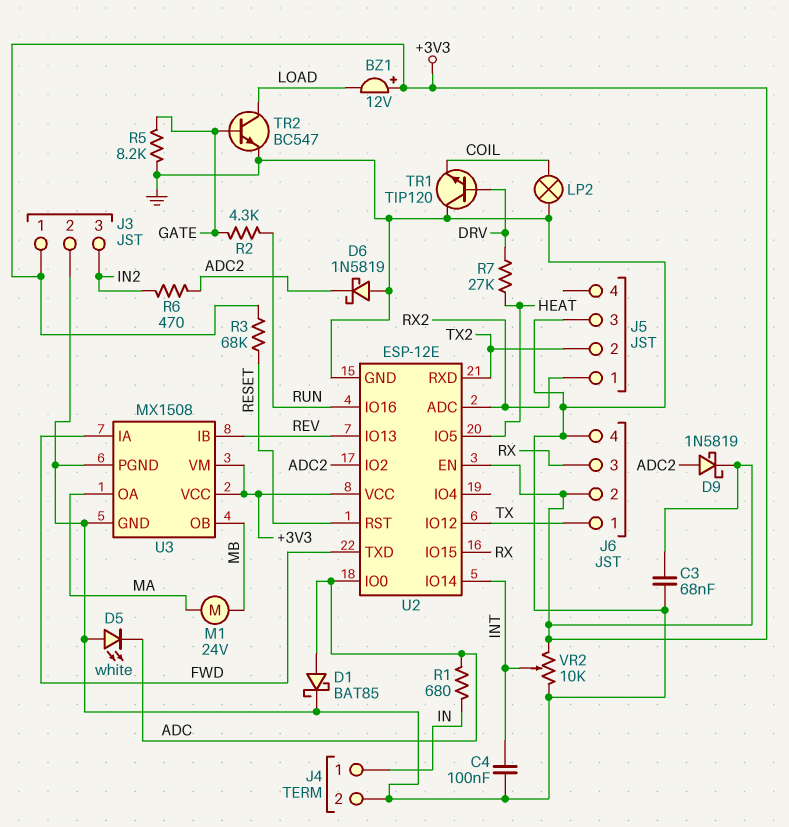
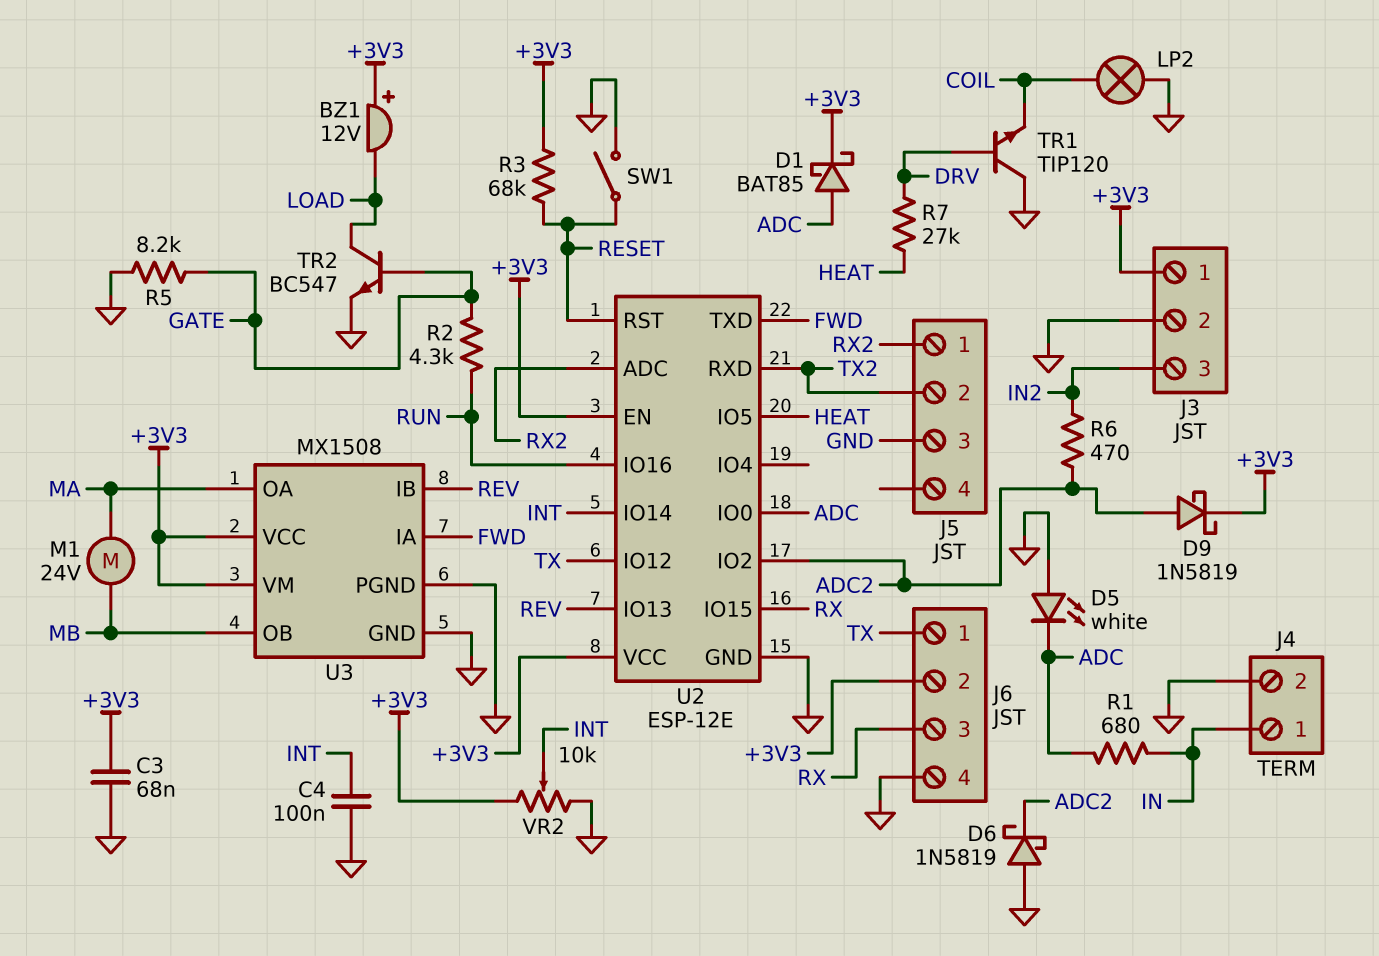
D1: schottky BAT85 (A ADC, K GND) -> schottky BAT85 (A ADC, K +3V3)
SW1: none -> switch (GND, RESET)

